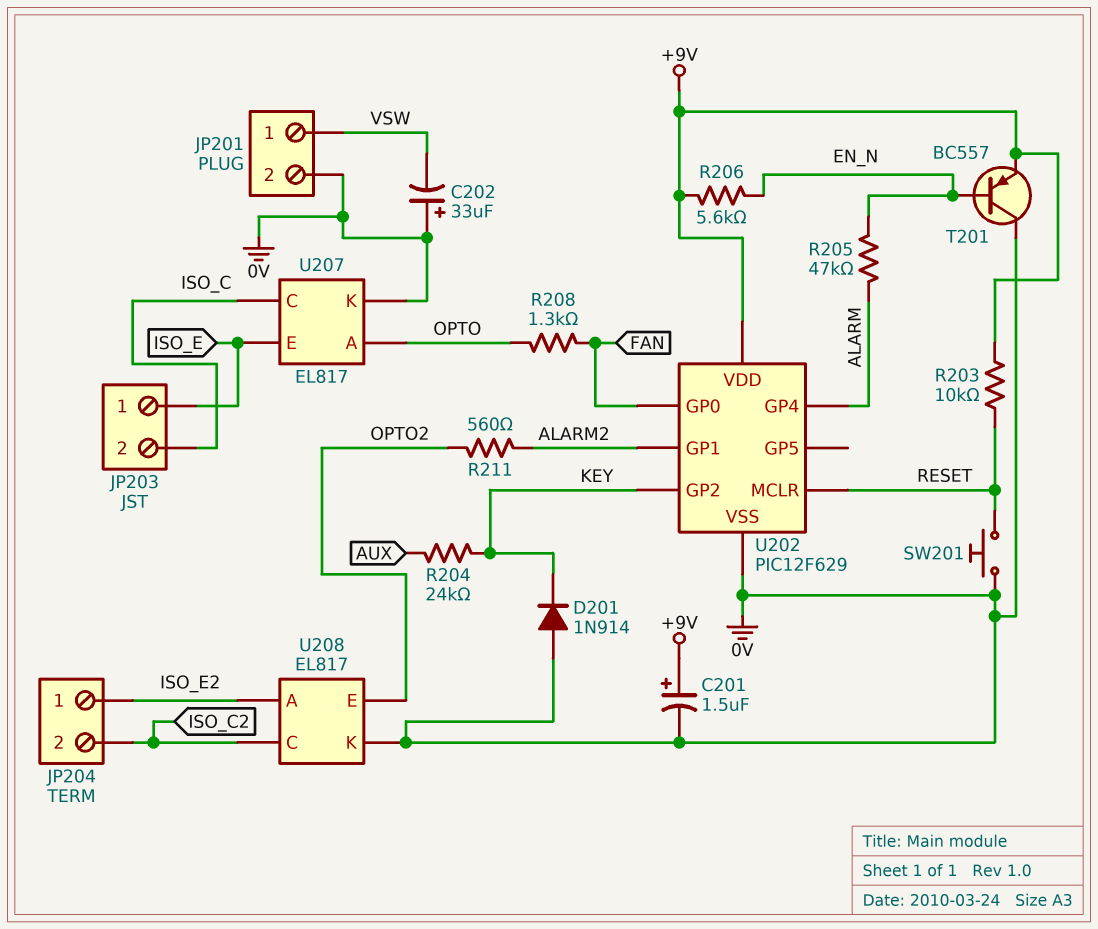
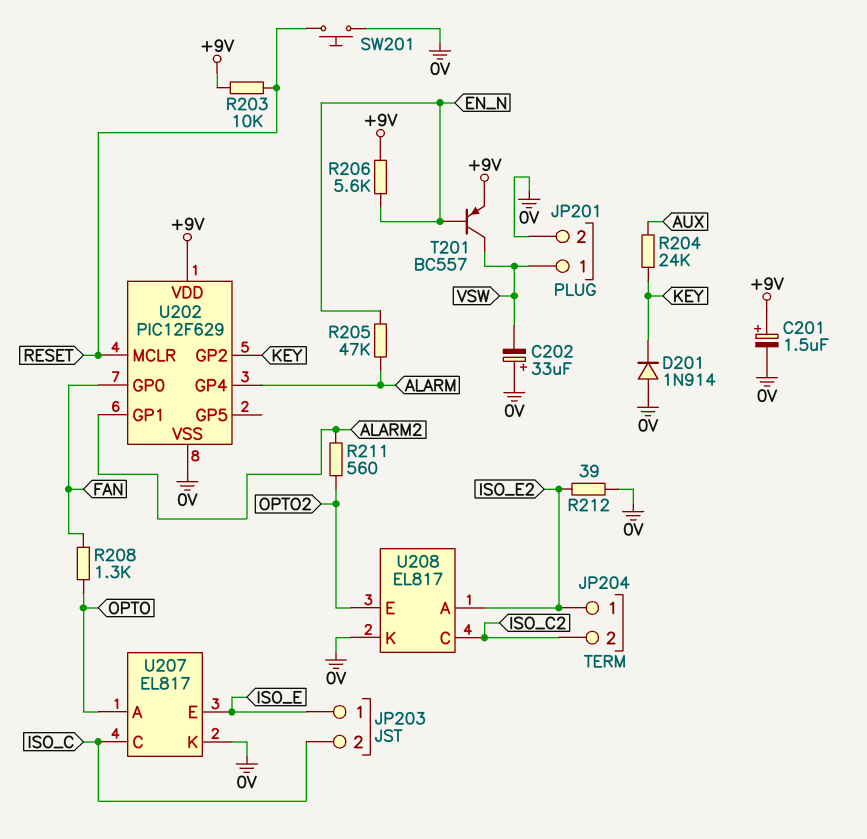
R212: none -> 39 (0V, ISO_E2)
T201: PNP BC557 (B EN_N, C 0V, E +9V) -> PNP BC557 (B EN_N, C VSW, E +9V)

